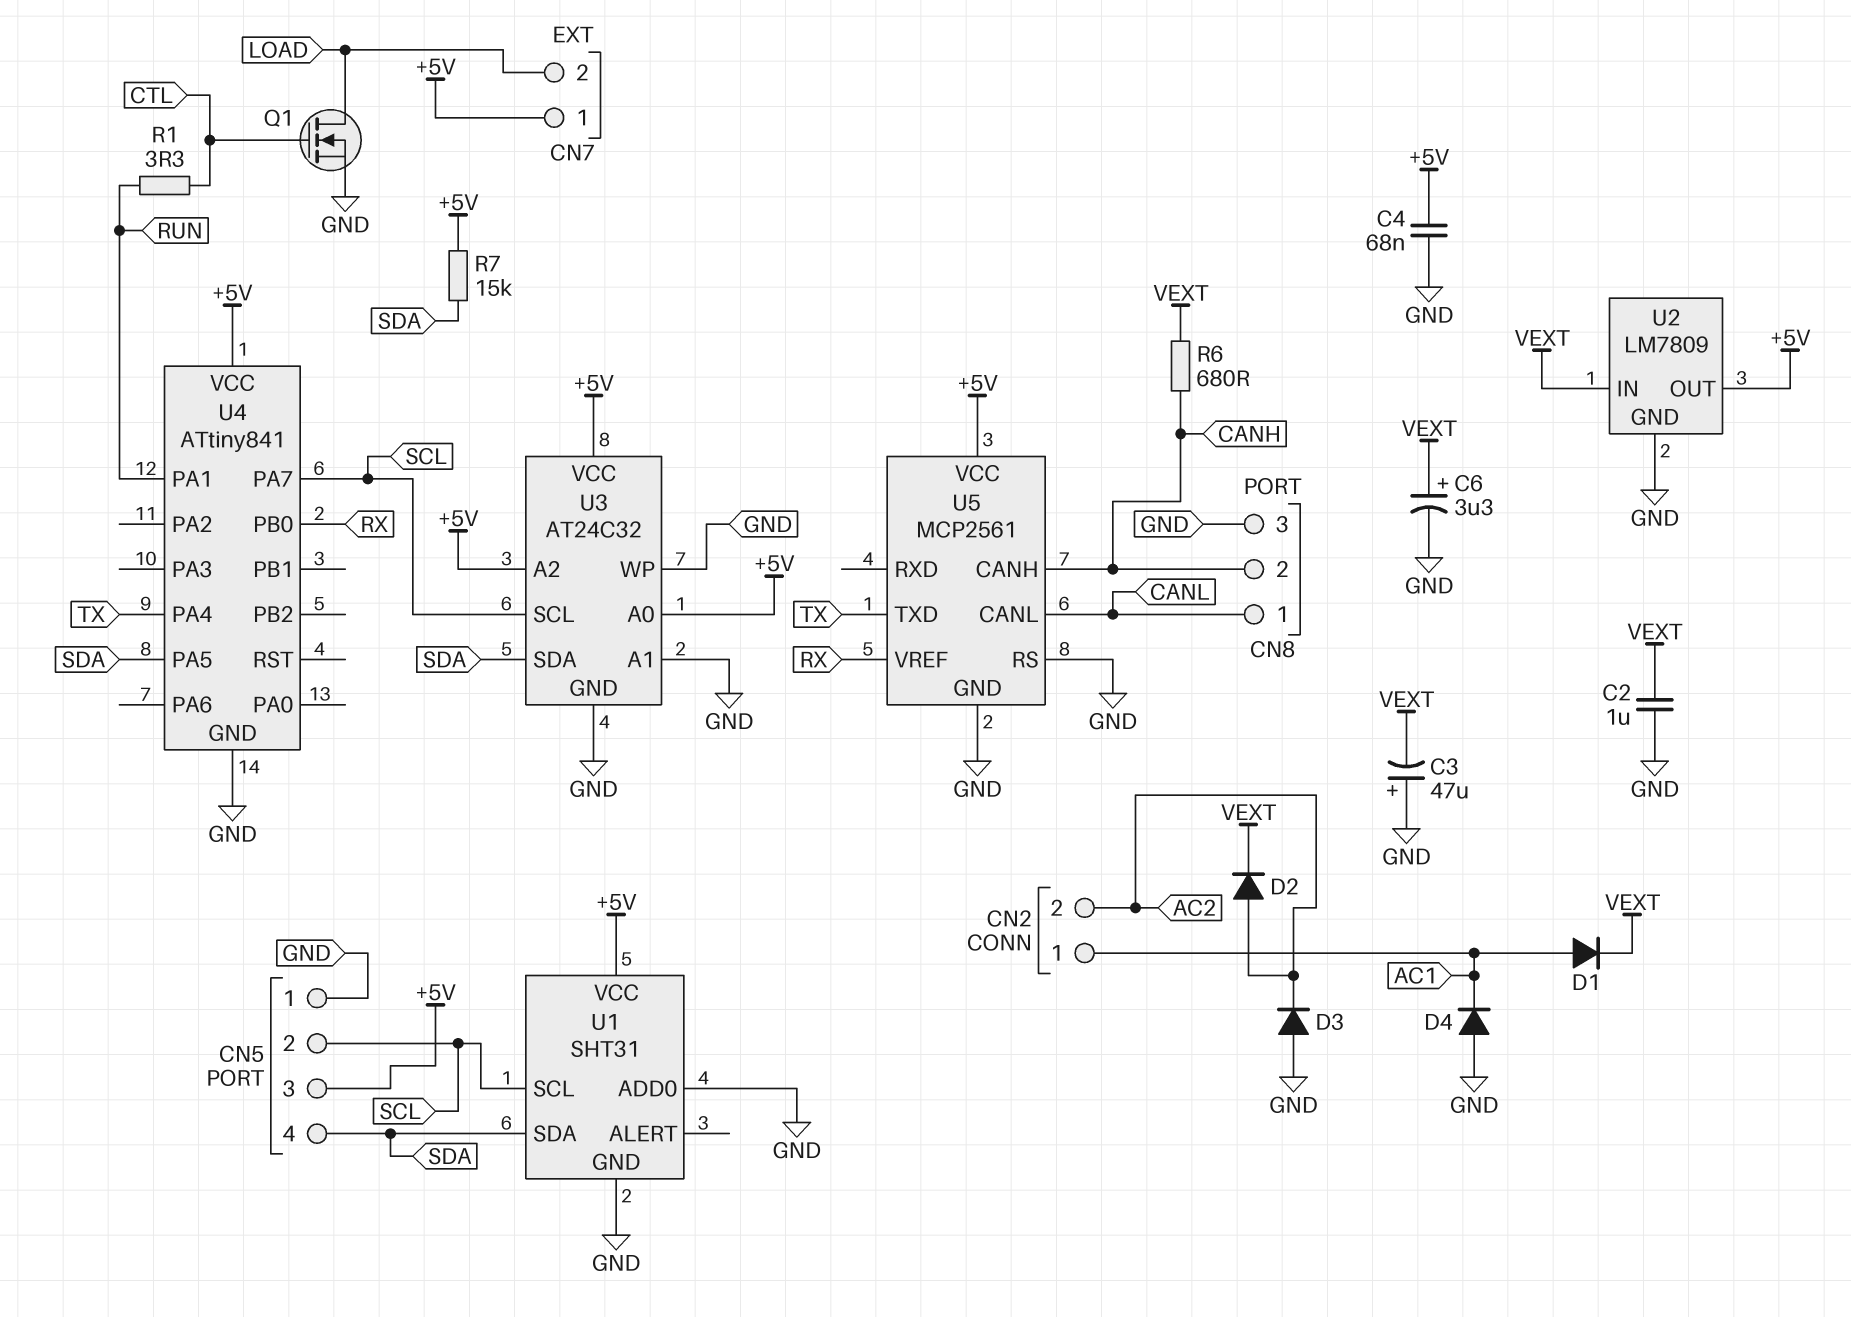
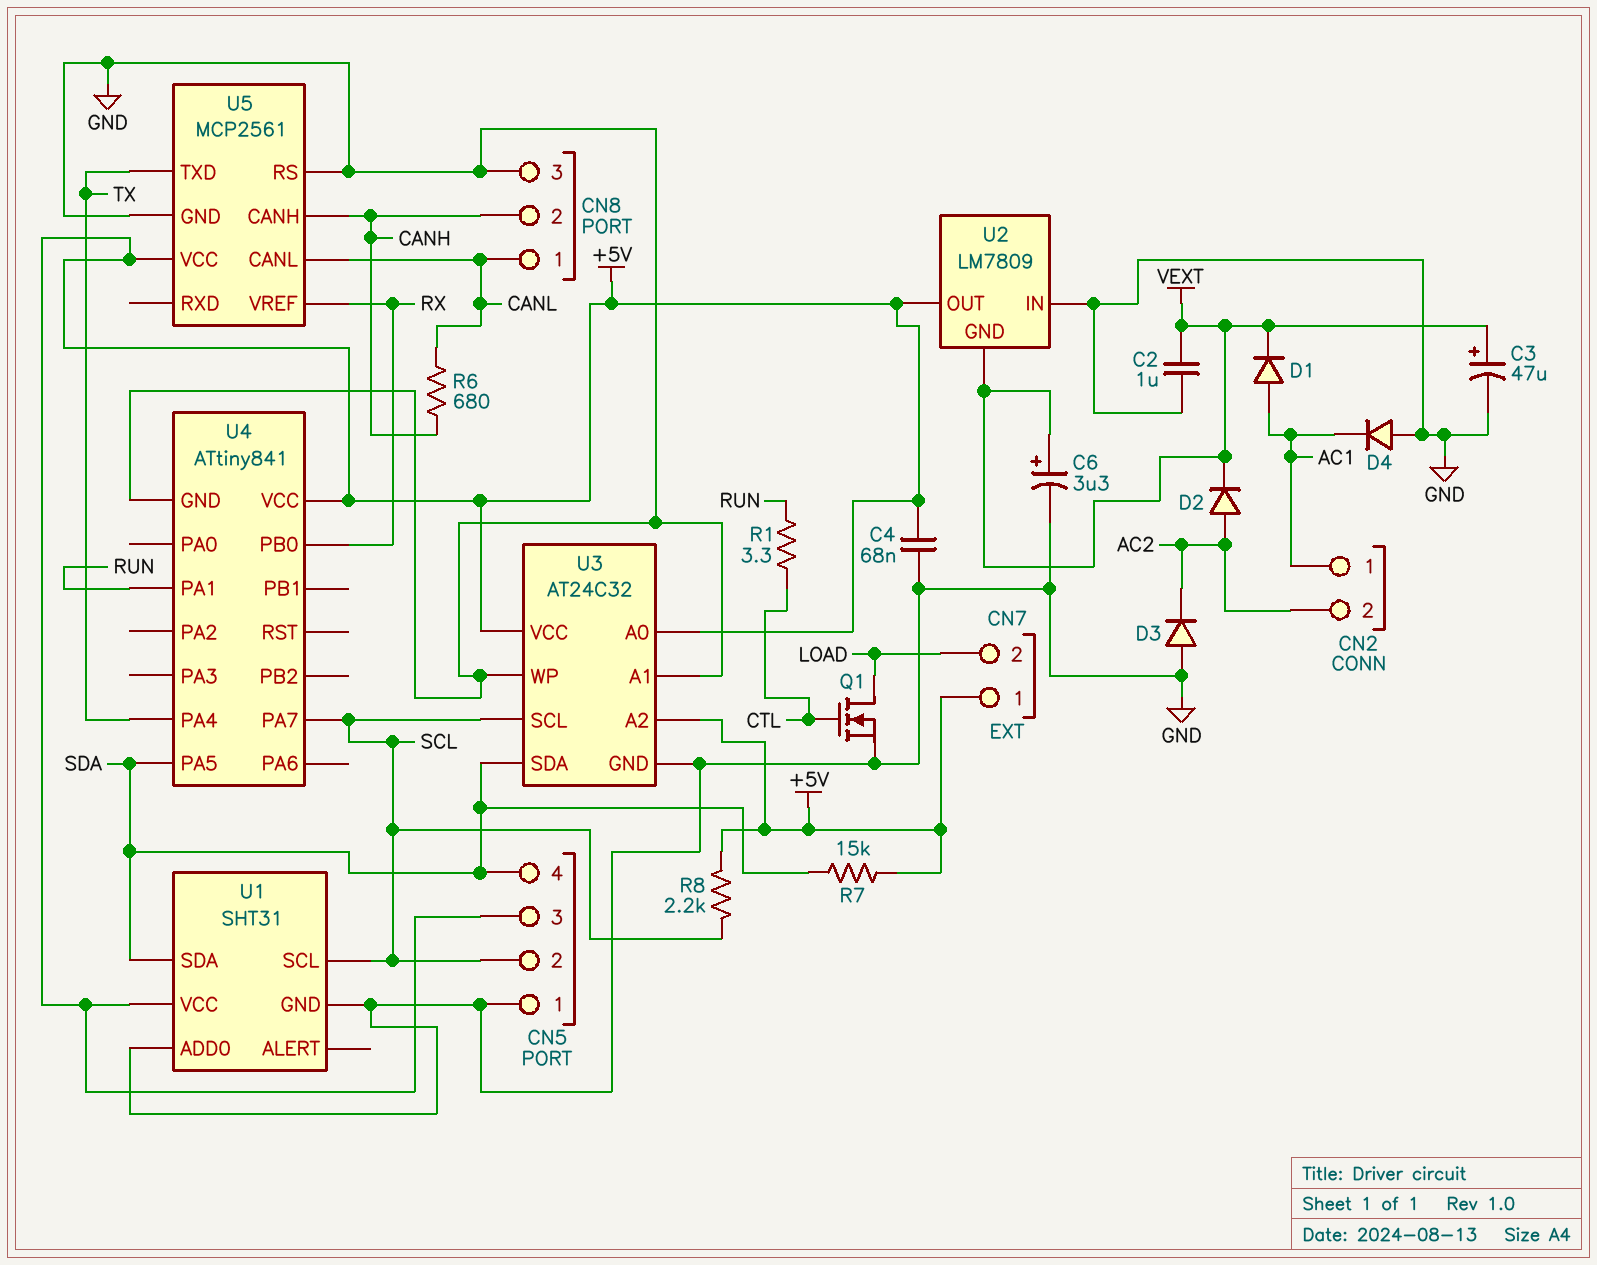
C3: 47uF (plus GND, minus VEXT) -> 47uF (plus VEXT, minus GND)
R6: 680 (CANH, VEXT) -> 680 (CANH, CANL)
R8: none -> 2.2k (+5V, SCL)
U2 pin GND: GND -> VEXT
U2 pin IN: VEXT -> GND

